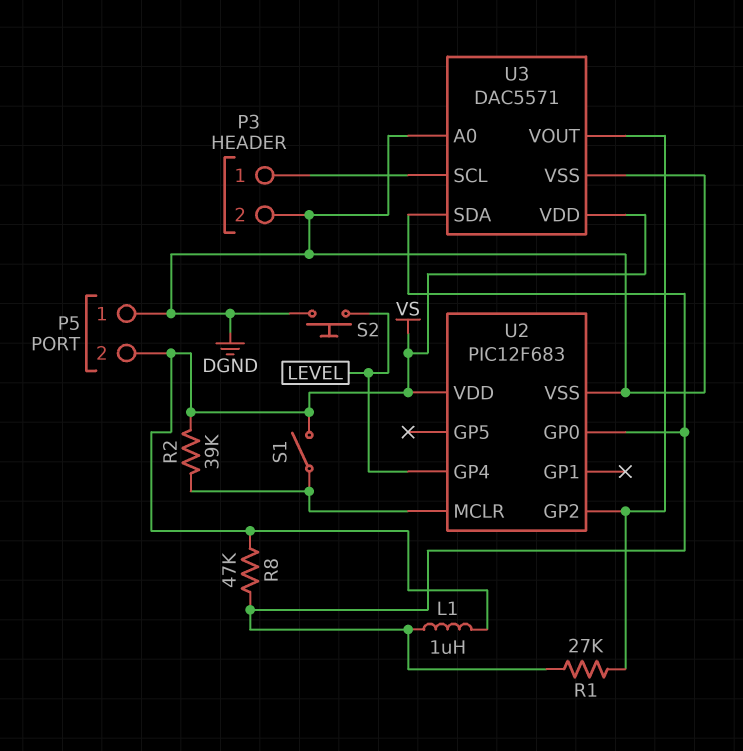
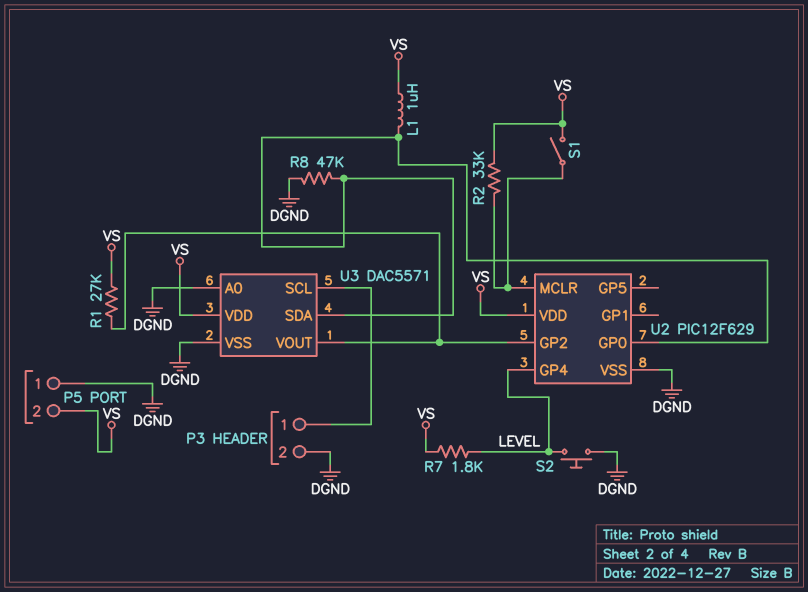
R1: 27k (U2/GP0, U2/GP2) -> 27k (U2/GP2, VS)
R2: 39k (U2/MCLR, VS) -> 33k (U2/MCLR, VS)
R7: none -> 1.8k (LEVEL, VS)
R8: 47k (U2/GP0, VS) -> 47k (DGND, U2/GP0)
U2: PIC12F683 -> PIC12F629

